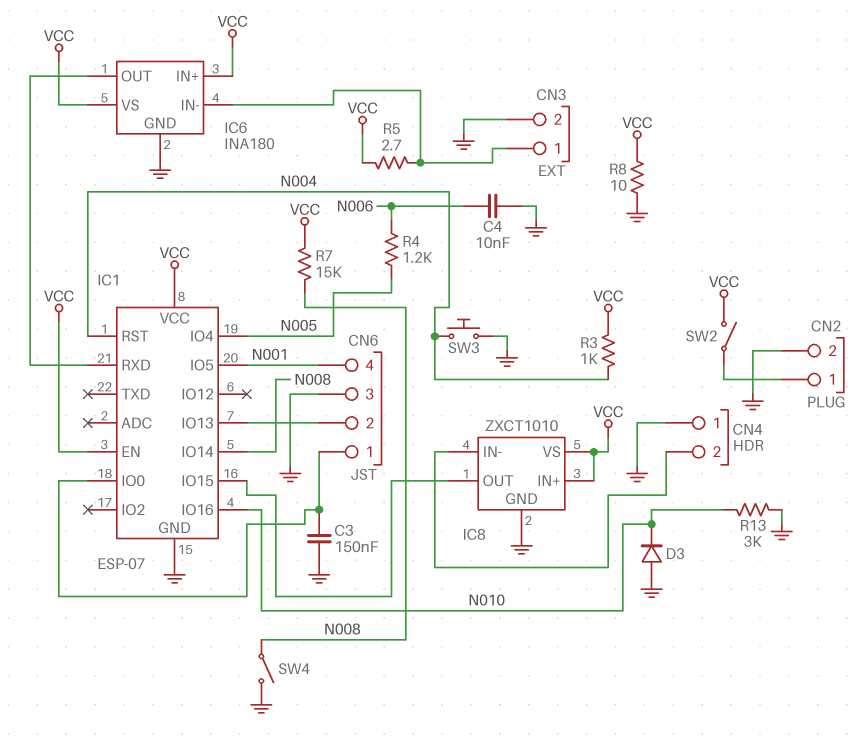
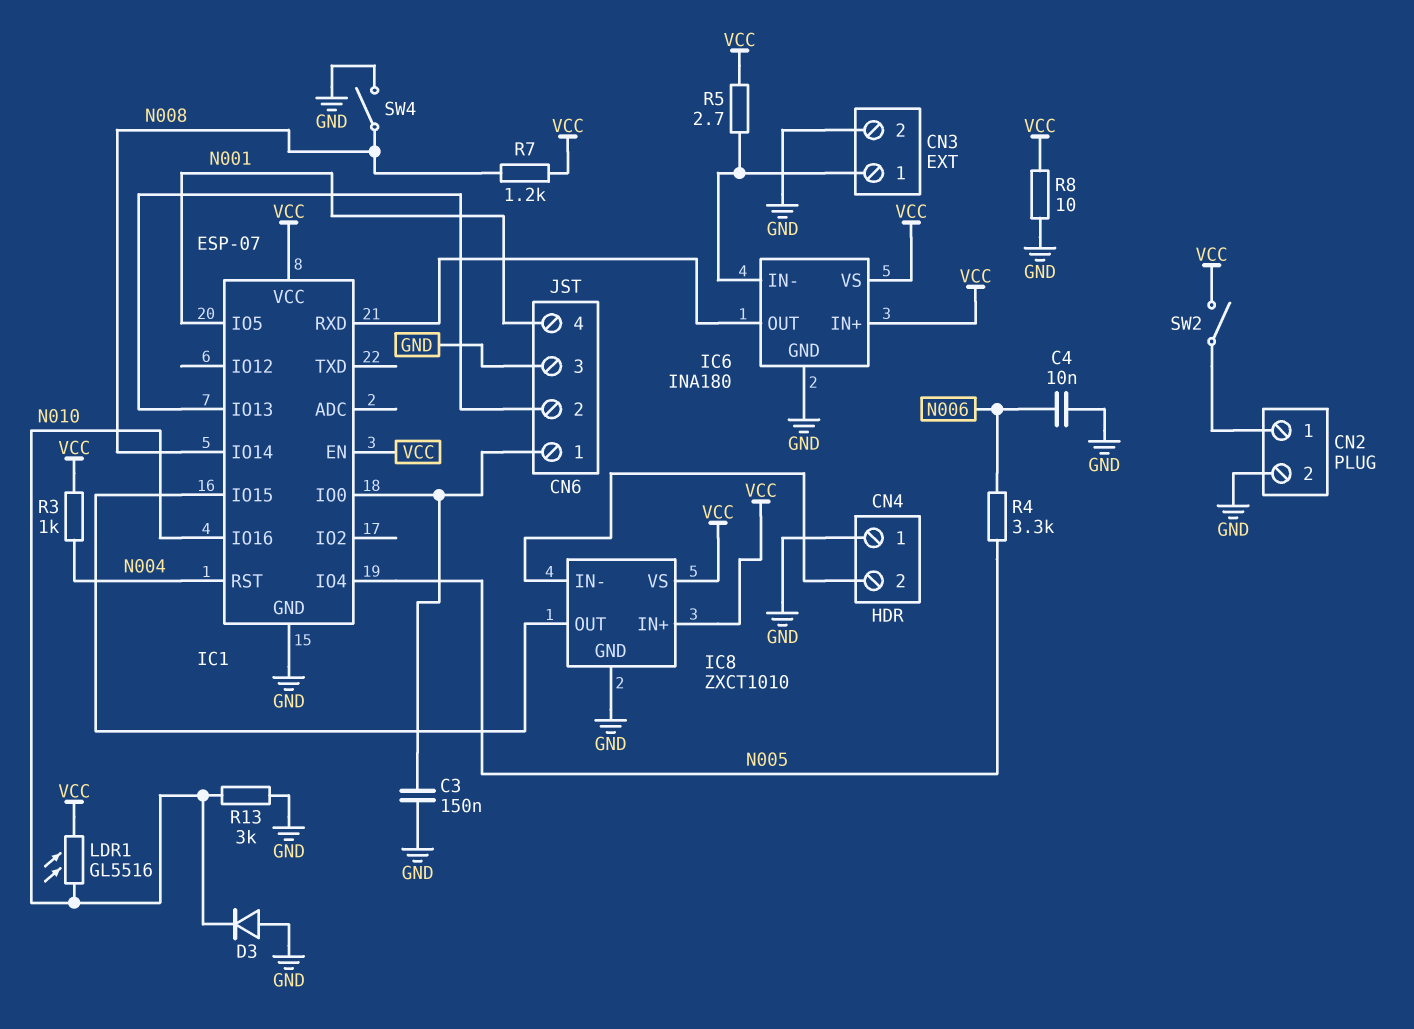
LDR1: none -> GL5516 (N010, VCC)
R4: 1.2k (N005, N006) -> 3.3k (N005, N006)
R7: 15k (N008, VCC) -> 1.2k (N008, VCC)
SW3: button (GND, N004) -> none

